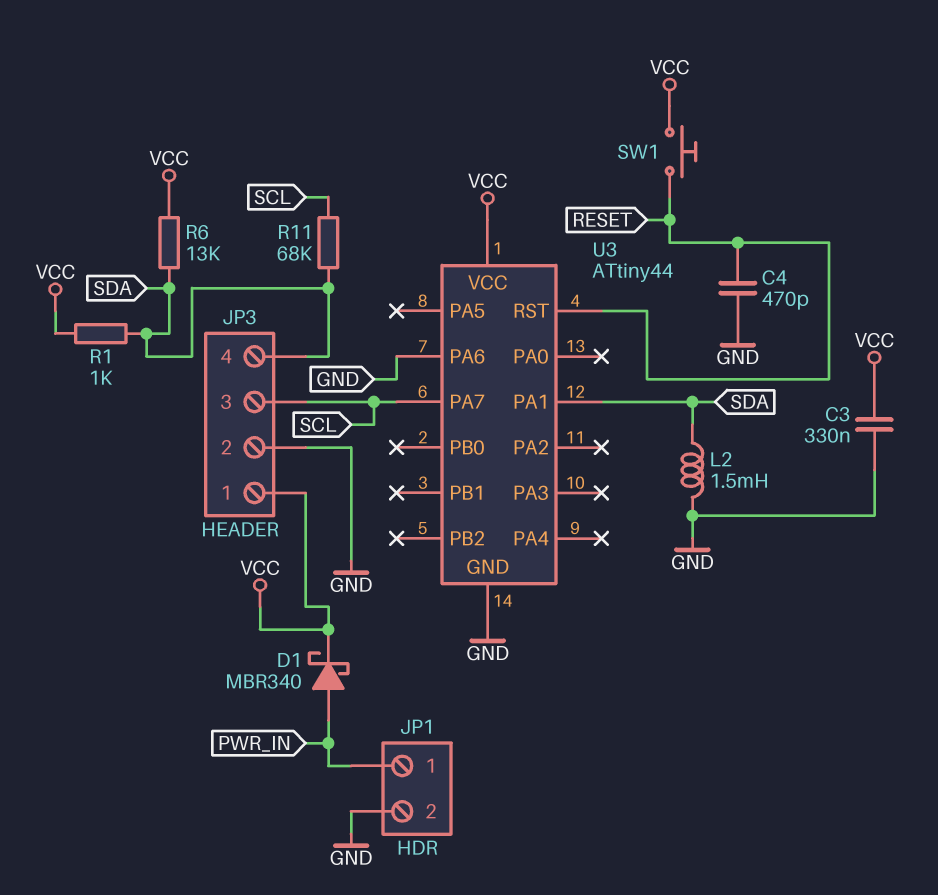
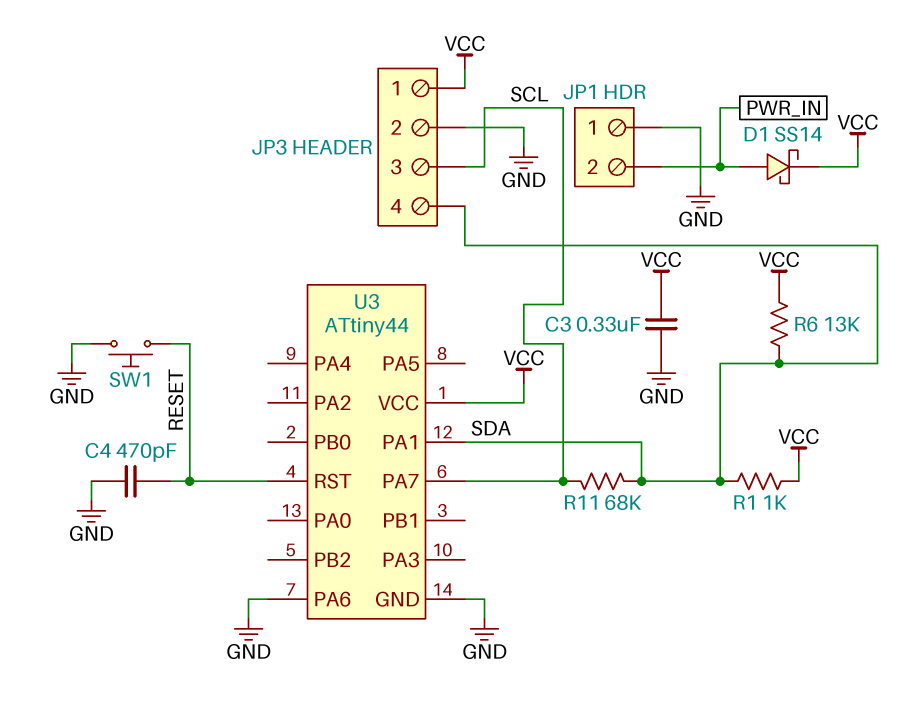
D1: schottky MBR340 (A PWR_IN, K VCC) -> schottky SS14 (A PWR_IN, K VCC)
JP1 pin 1: PWR_IN -> GND
JP1 pin 2: GND -> PWR_IN
L2: 1.5mH (GND, SDA) -> none
SW1: button (RESET, VCC) -> button (GND, RESET)

